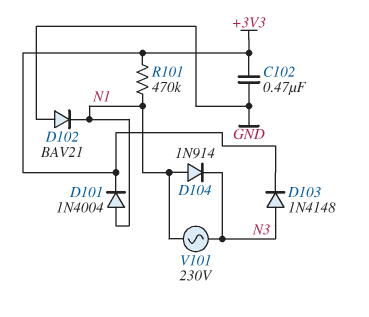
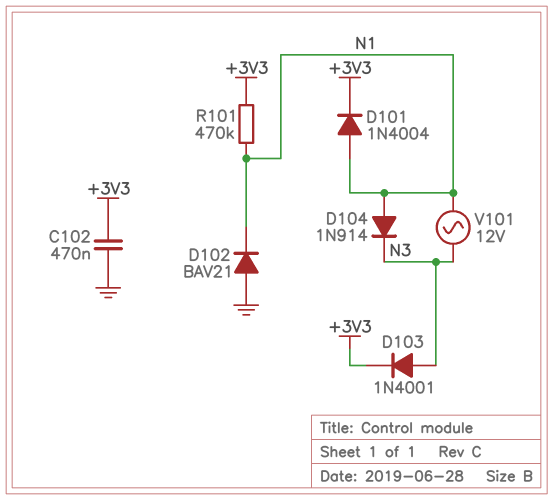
D103: diode 1N4148 (A N3, K +3V3) -> diode 1N4001 (A N3, K +3V3)
V101: AC 230V (N1, N3) -> AC 12V (N1, N3)

